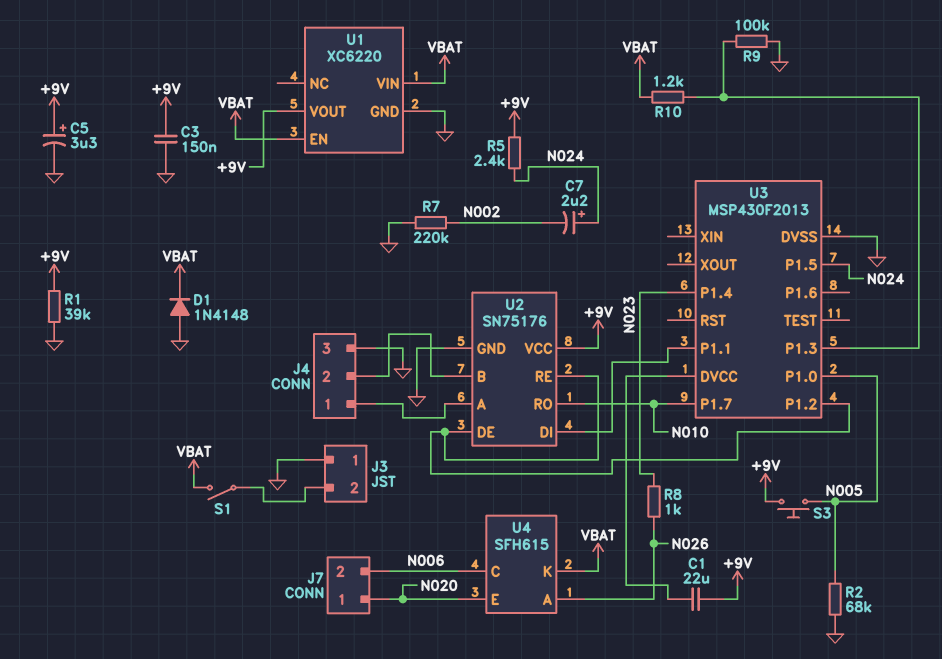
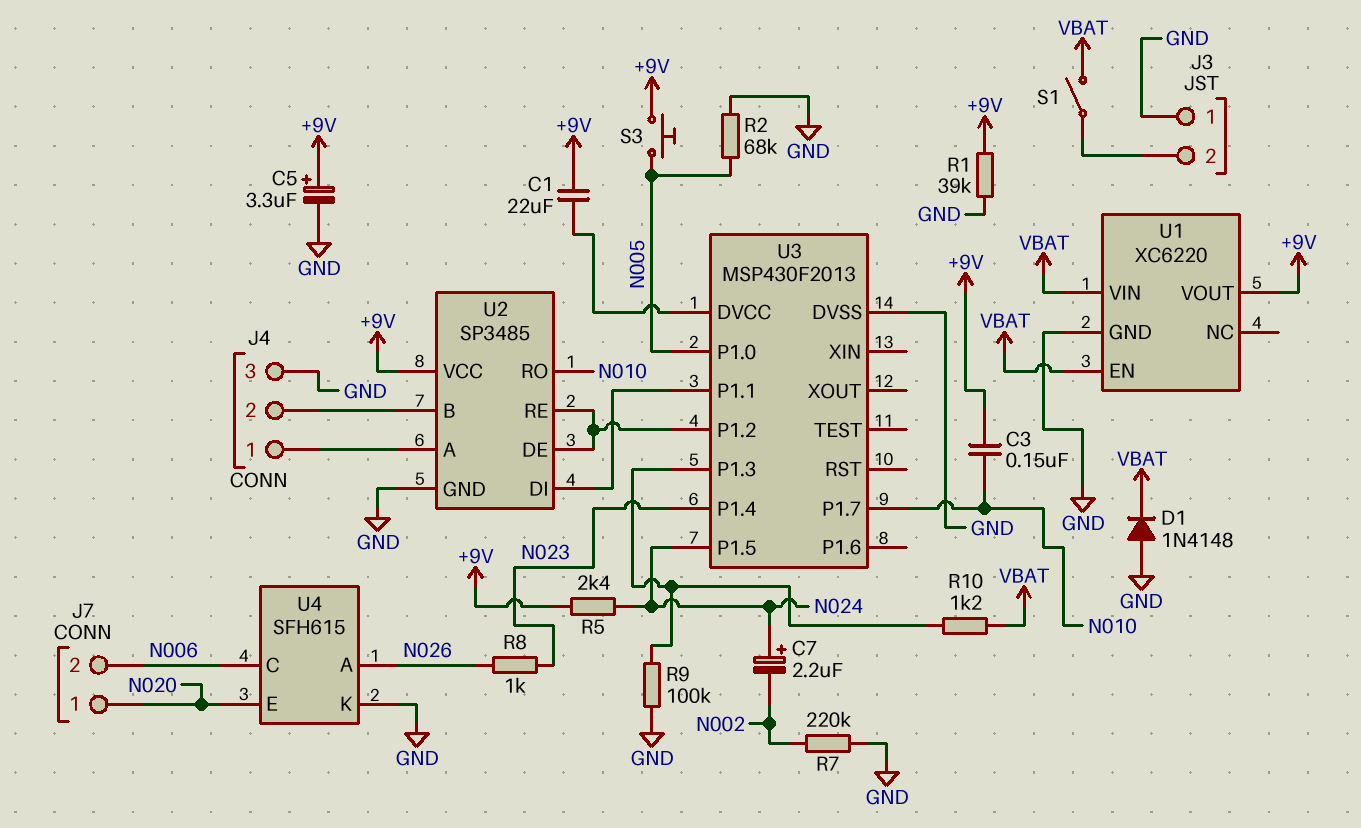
C3: 150nF (+9V, GND) -> 150nF (+9V, N010)
U2: SN75176 -> SP3485
U4 pin K: VBAT -> GND

